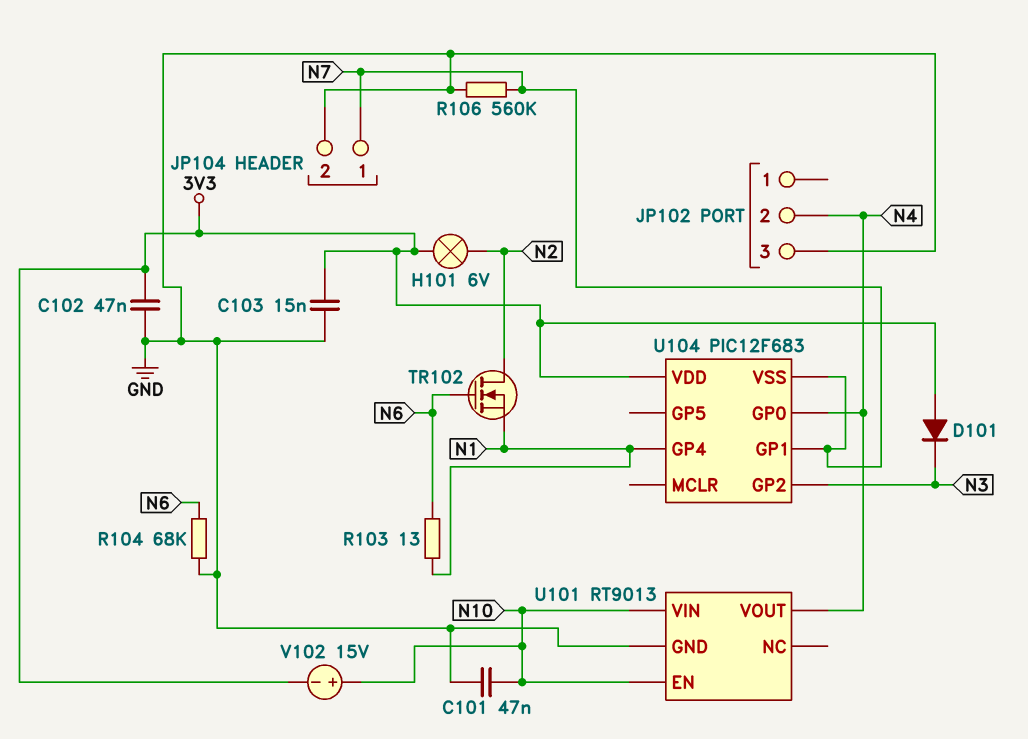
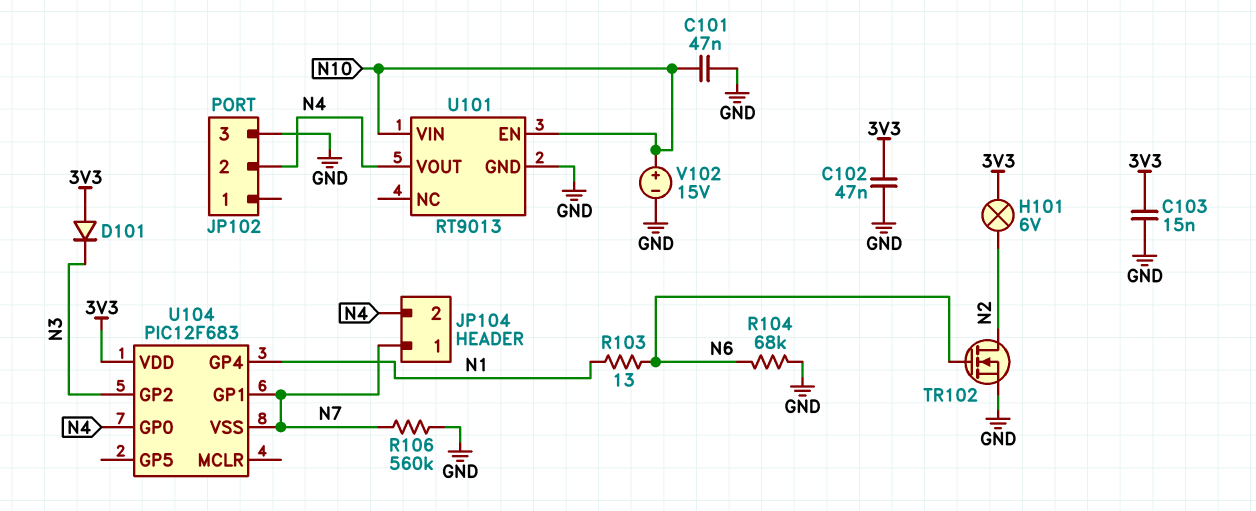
JP104 pin 2: GND -> N4
TR102: NMOS (G N6, D N2, S N1) -> NMOS (G N6, D N2, S GND)
V102: 15V (plus N10, minus 3V3) -> 15V (plus N10, minus GND)

